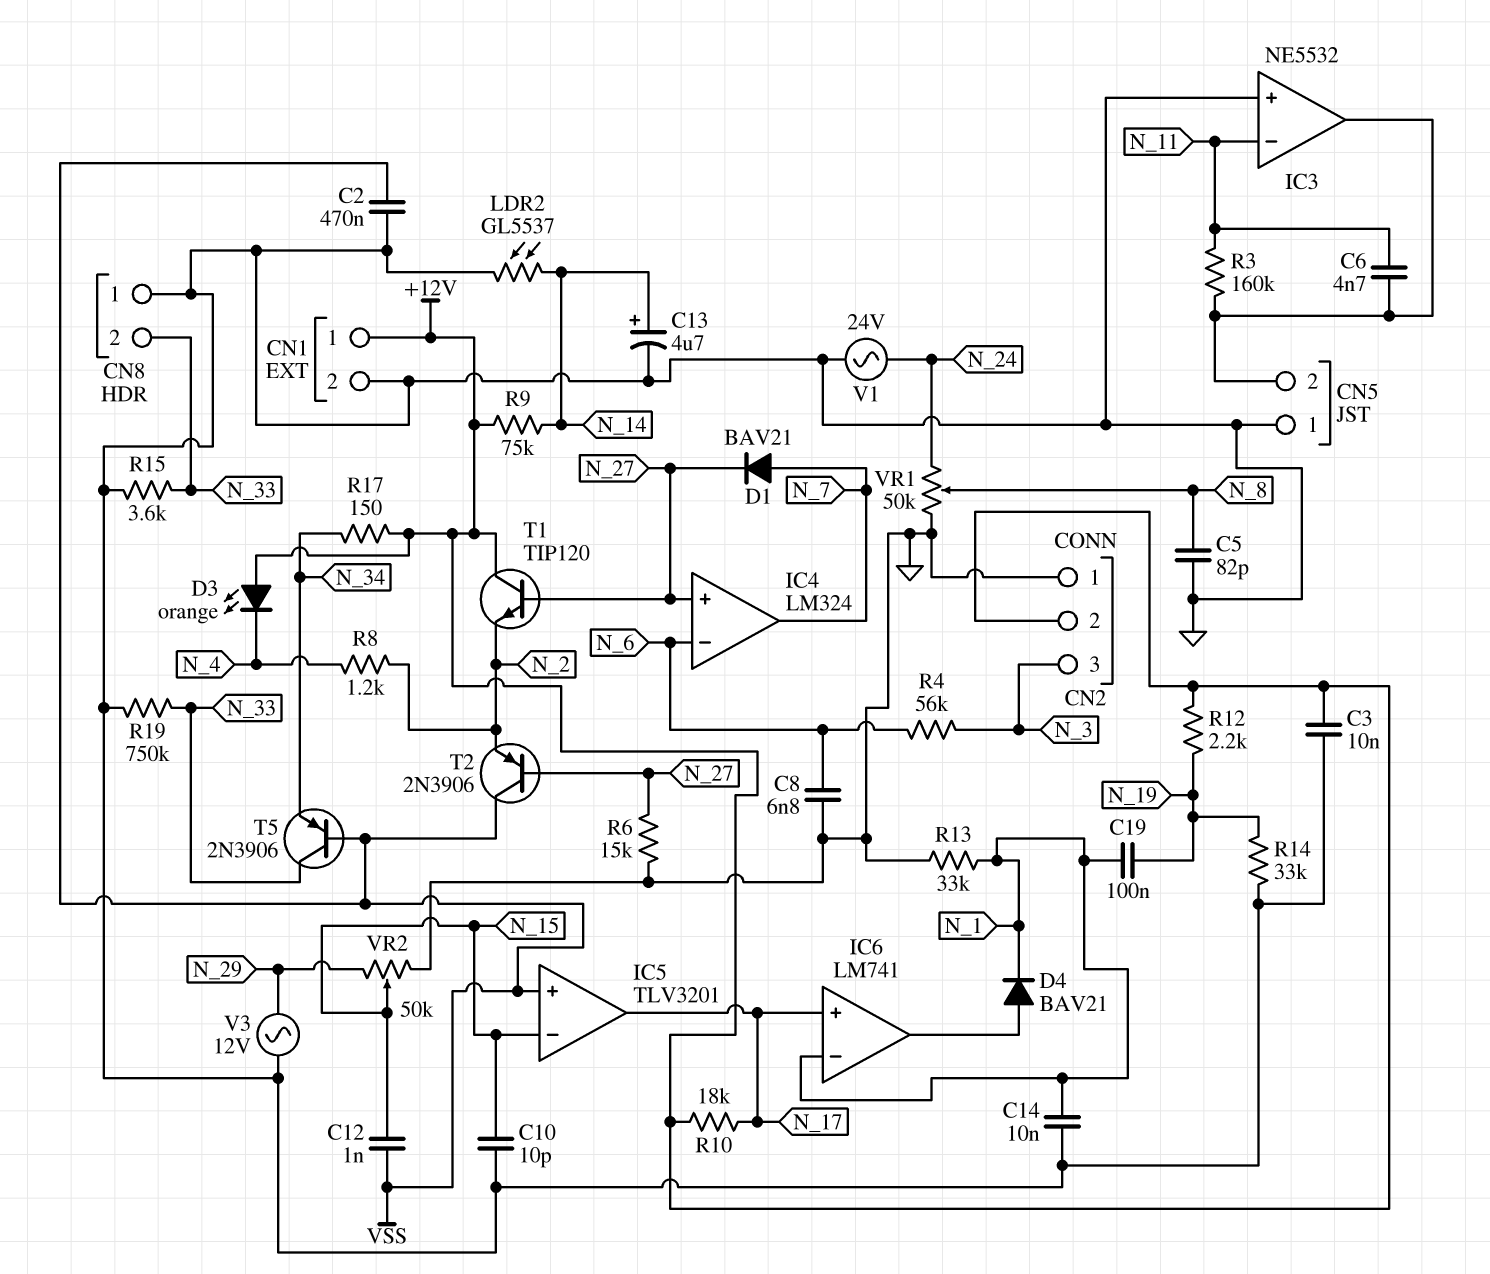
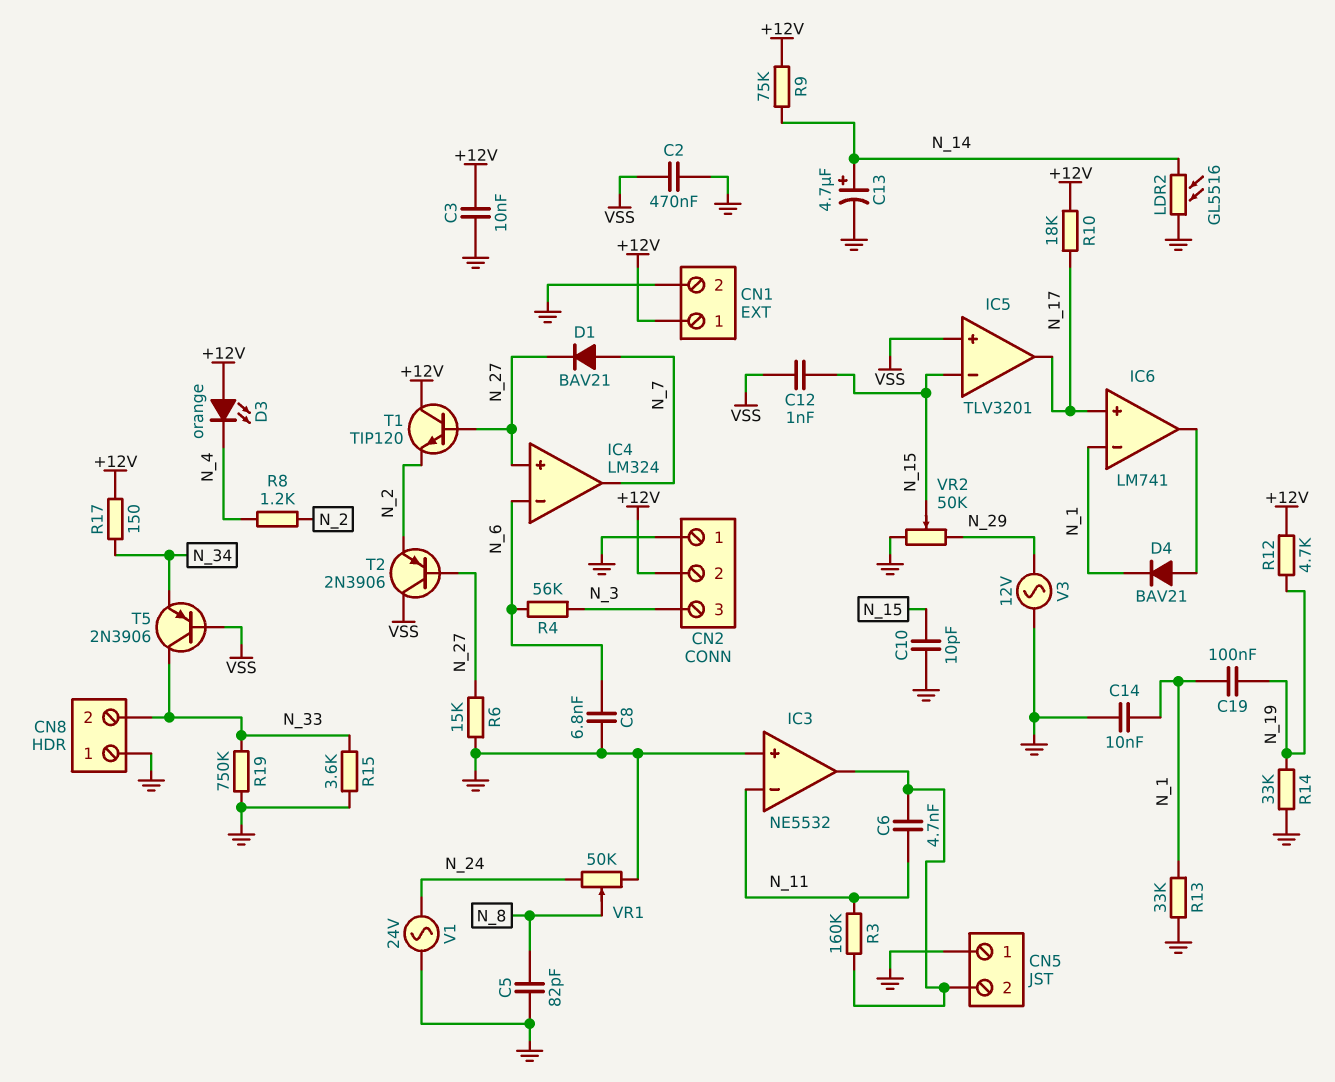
LDR2: GL5537 (GND, N_14) -> GL5516 (GND, N_14)
R12: 2.2k (+12V, N_19) -> 4.7k (+12V, N_19)

